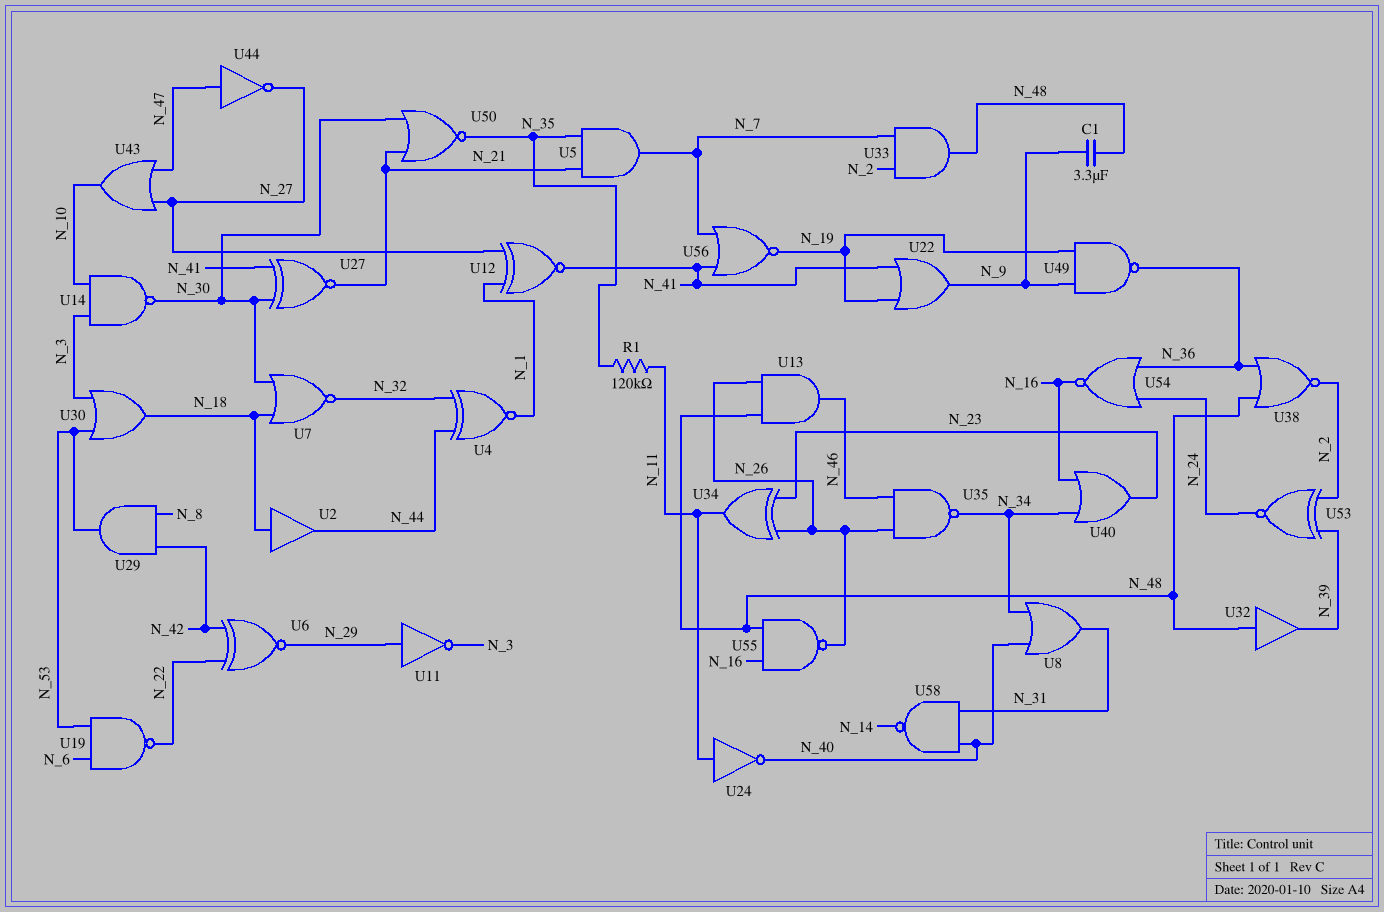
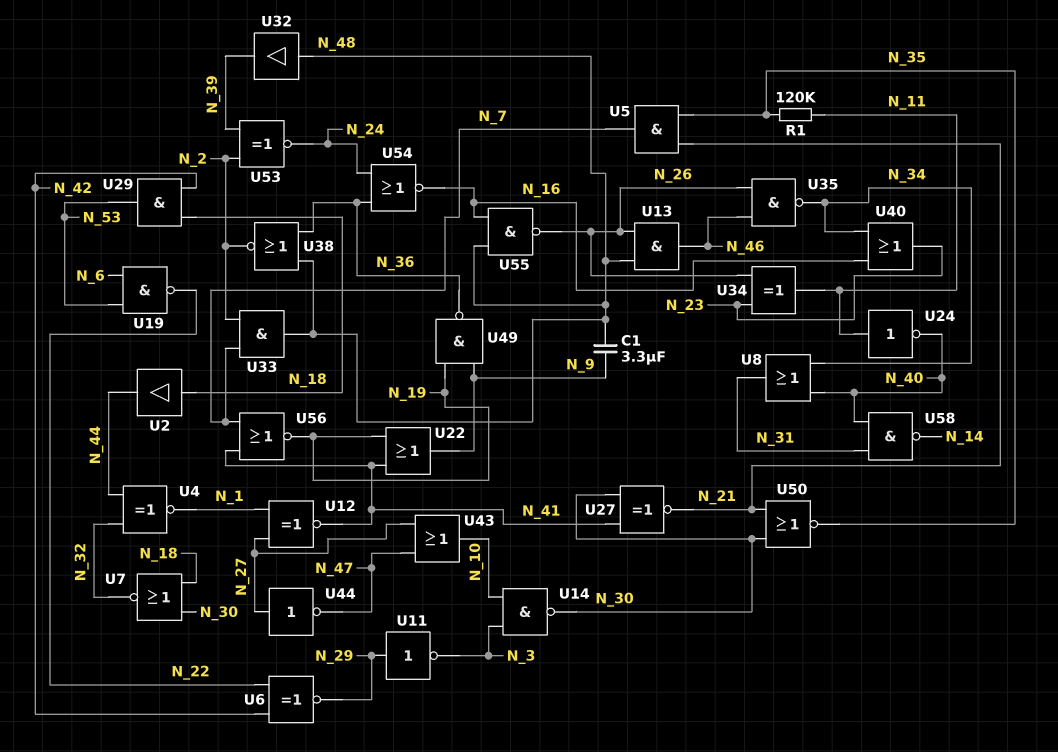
U29: AND (in N_8, in N_42, out N_53) -> AND (in N_18, in N_42, out N_53)
U30: OR (in N_3, in N_53, out N_18) -> none
U44: NOT (in N_47, out N_27) -> NOT (in N_27, out N_47)

